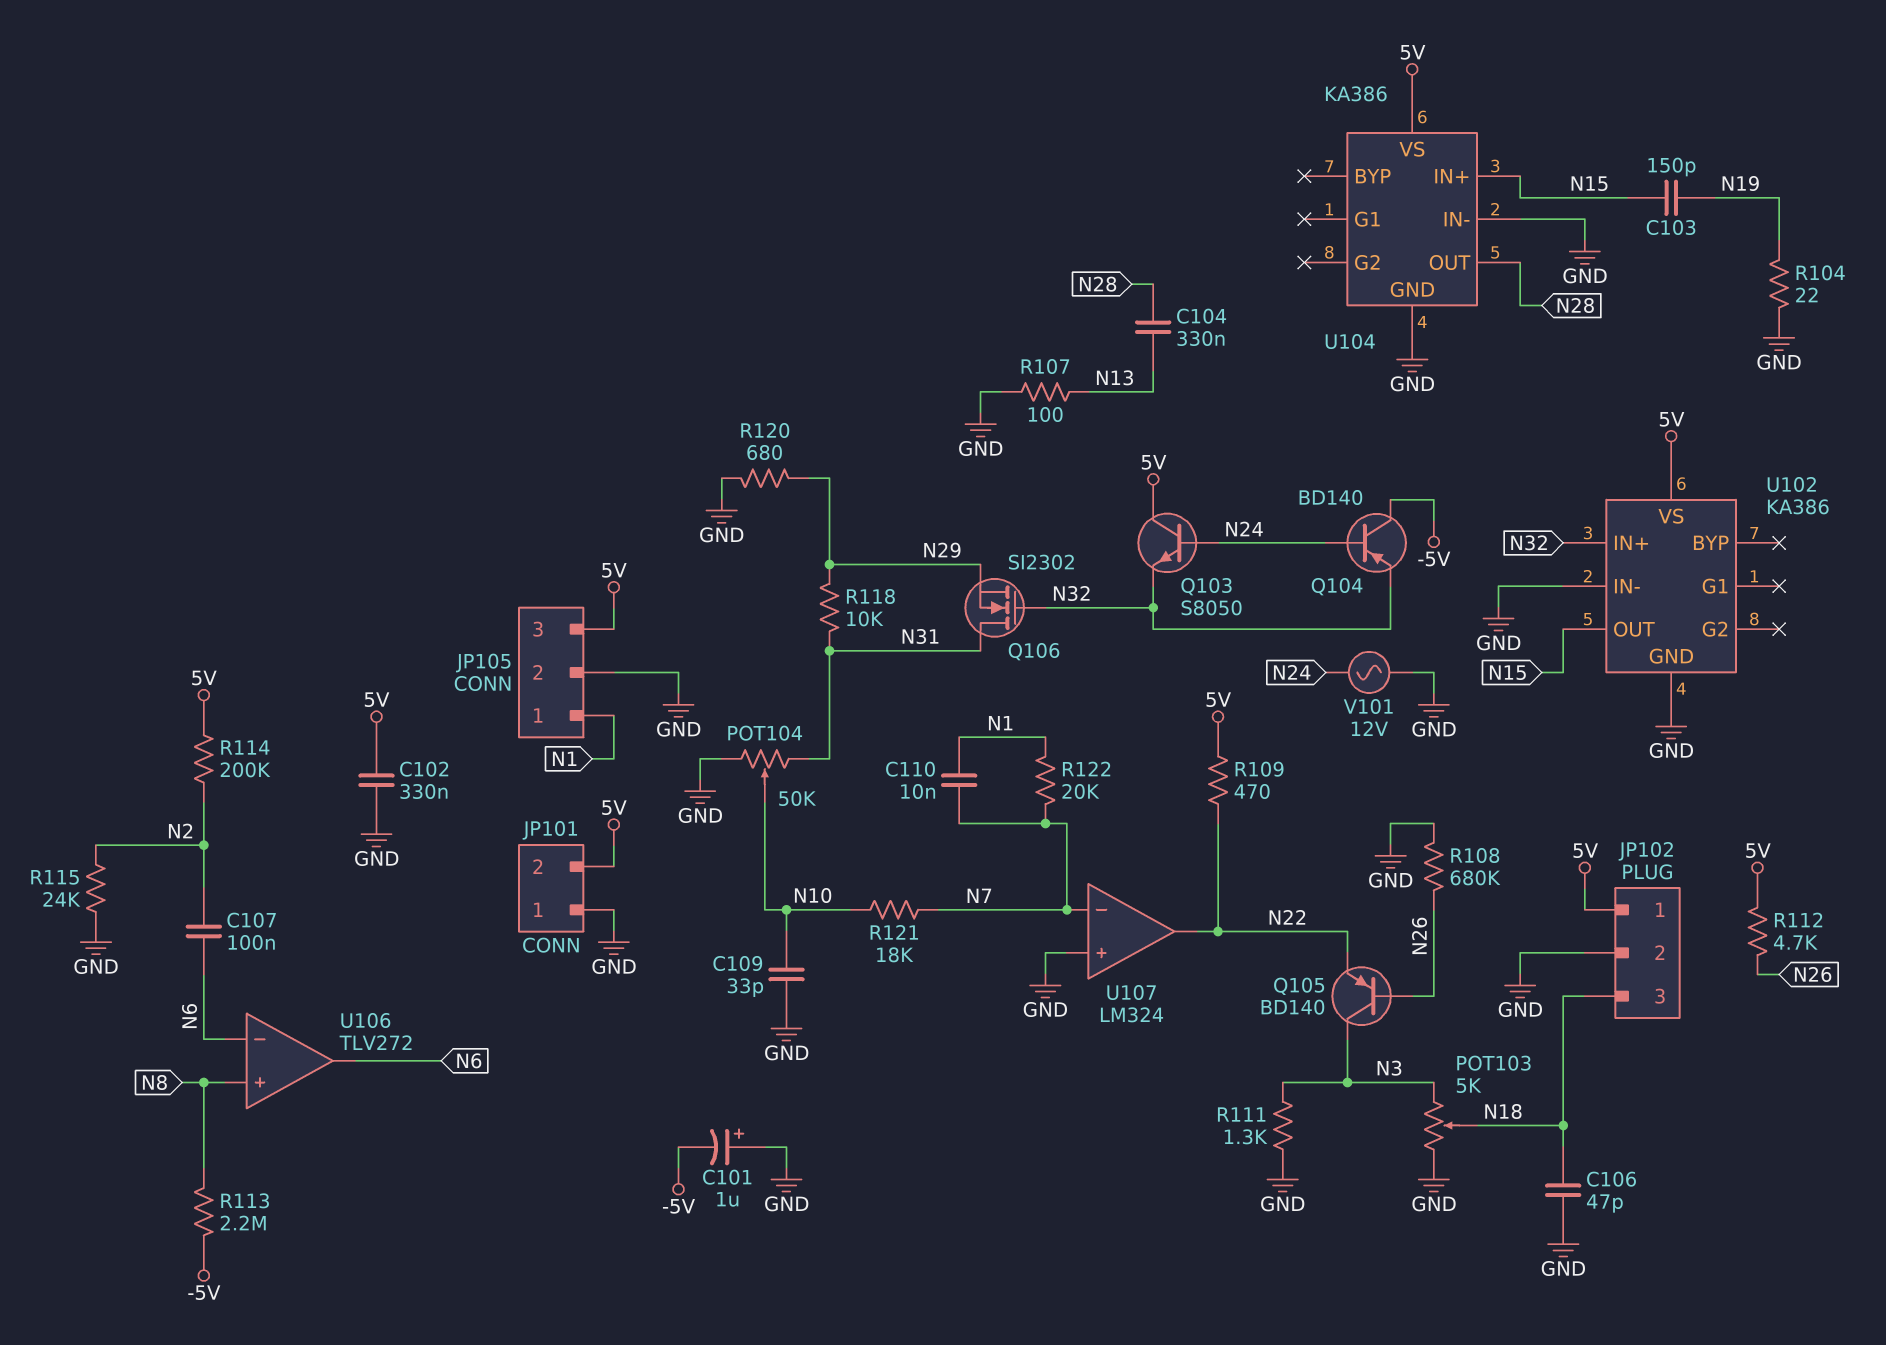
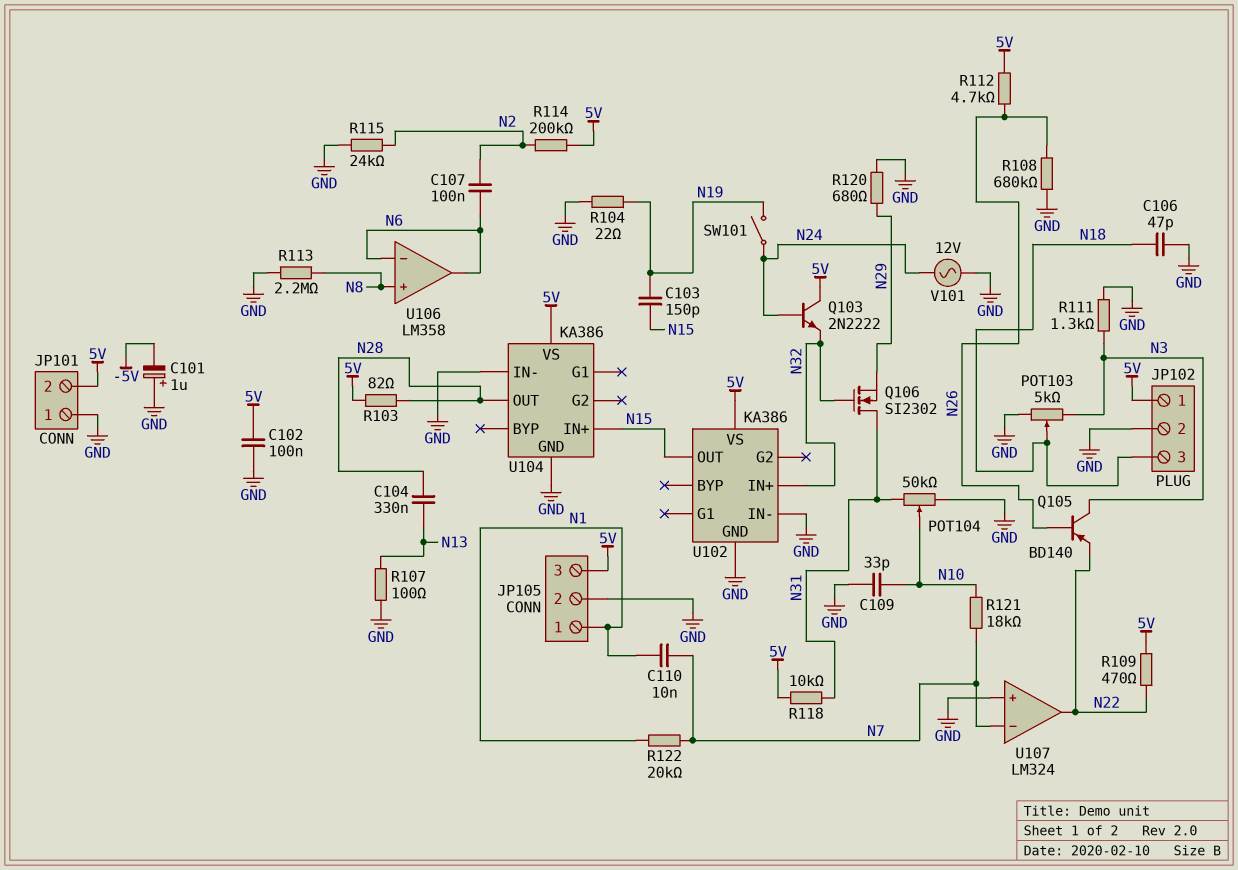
C102: 330nF (5V, GND) -> 100nF (5V, GND)
Q103: NPN S8050 (B N24, C 5V, E N32) -> NPN 2N2222 (B N24, C 5V, E N32)
Q104: PNP BD140 (B N24, C -5V, E N32) -> none
R103: none -> 82 (5V, N28)
R113: 2.2M (-5V, N8) -> 2.2M (GND, N8)
R118: 10k (N29, N31) -> 10k (5V, N31)
SW101: none -> switch (N19, N24)
U106: TLV272 -> LM358

